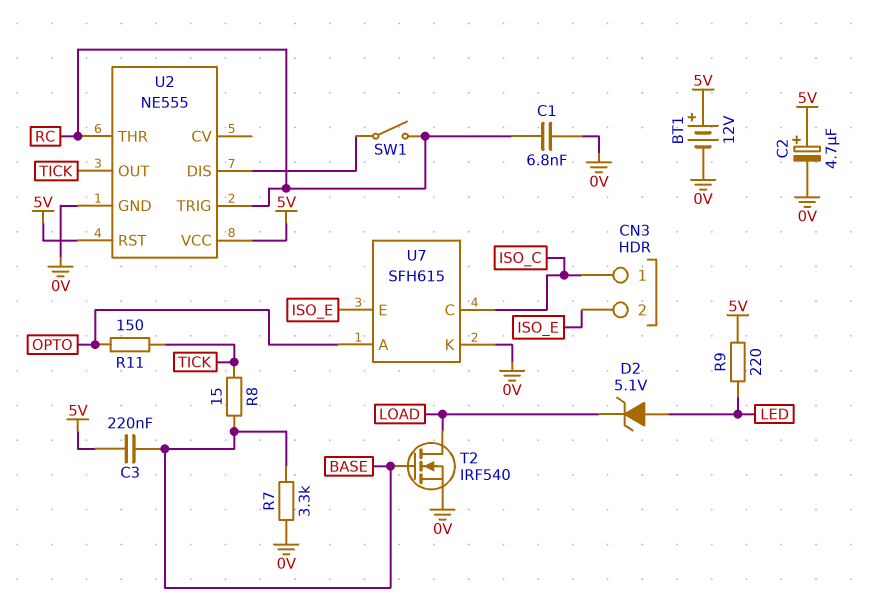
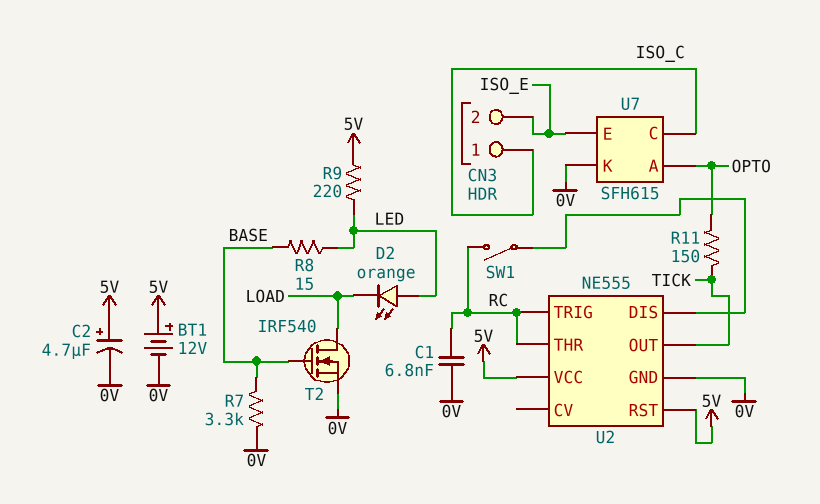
C3: 220nF (5V, BASE) -> none
D2: zener 5.1V (A LED, K LOAD) -> LED orange (A LED, K LOAD)
R8: 15 (BASE, TICK) -> 15 (BASE, LED)

